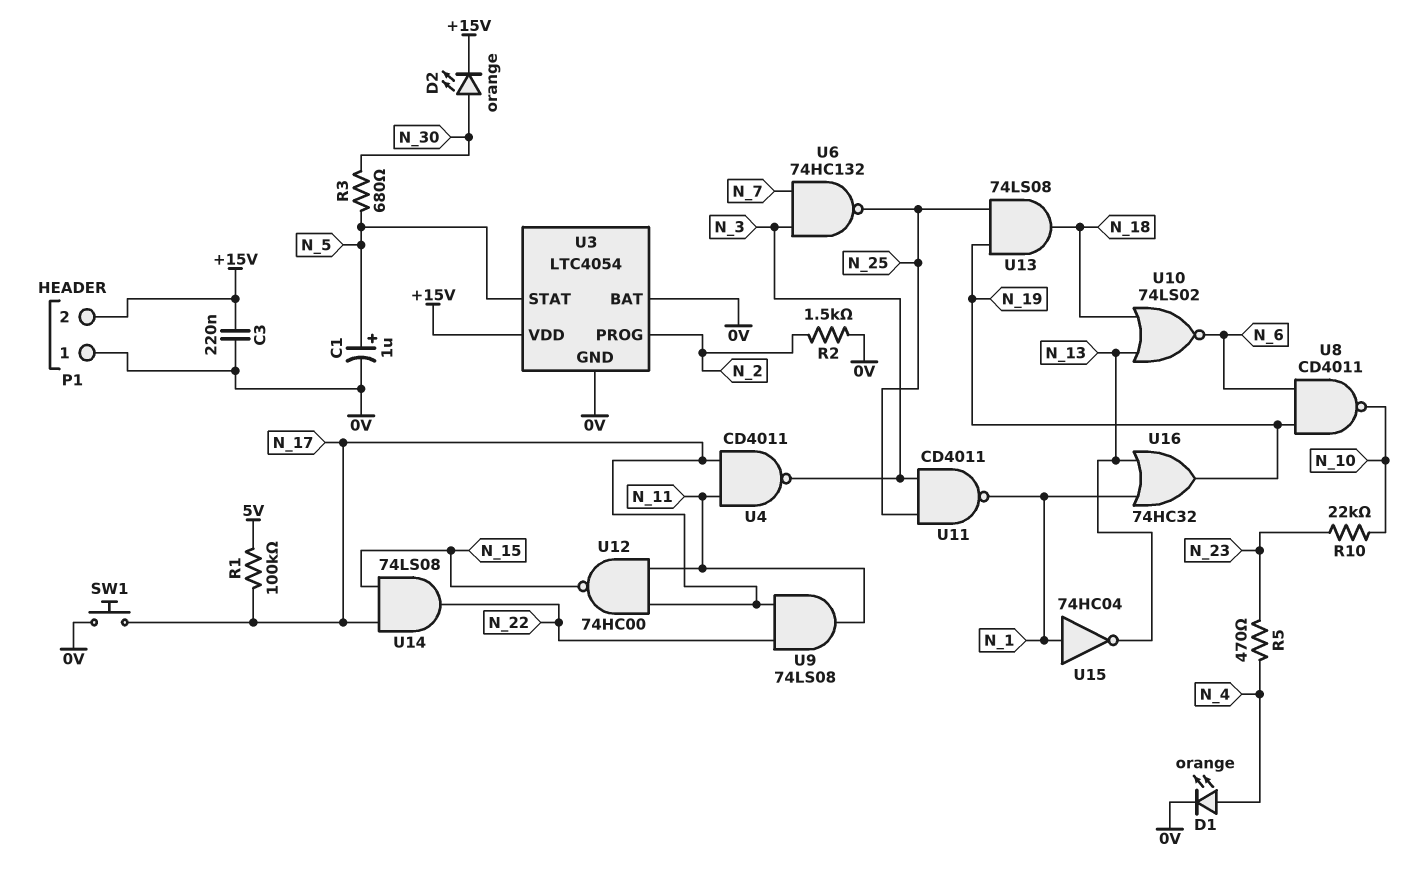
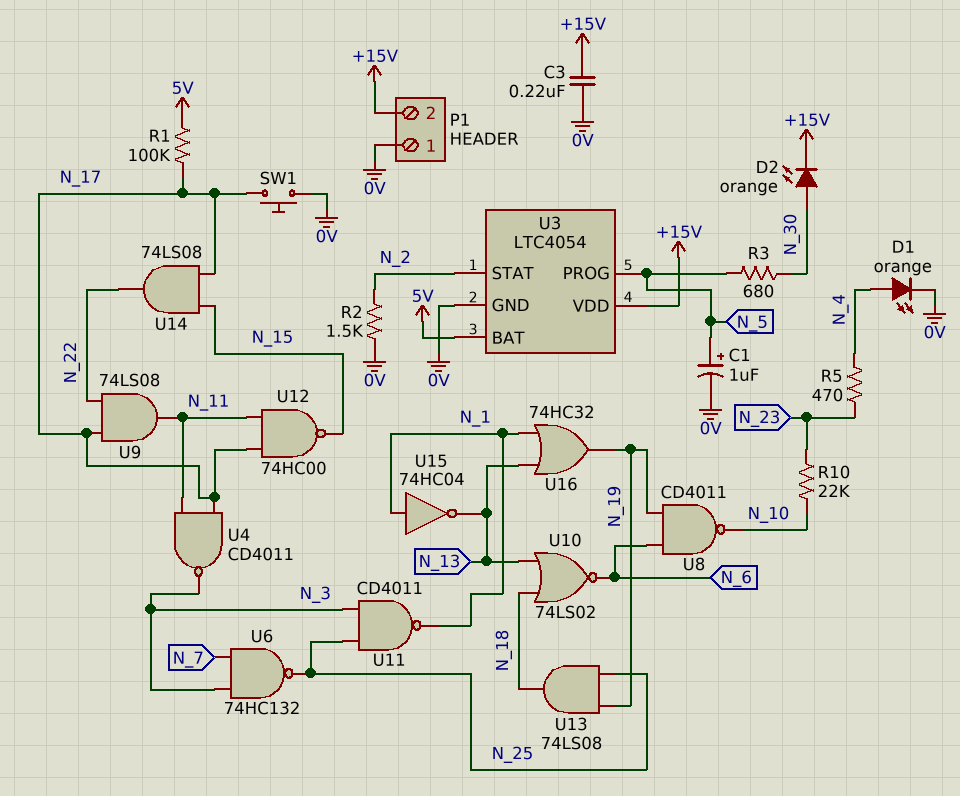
U3 pin BAT: 0V -> 5V
U3 pin PROG: N_2 -> N_5
U3 pin STAT: N_5 -> N_2

